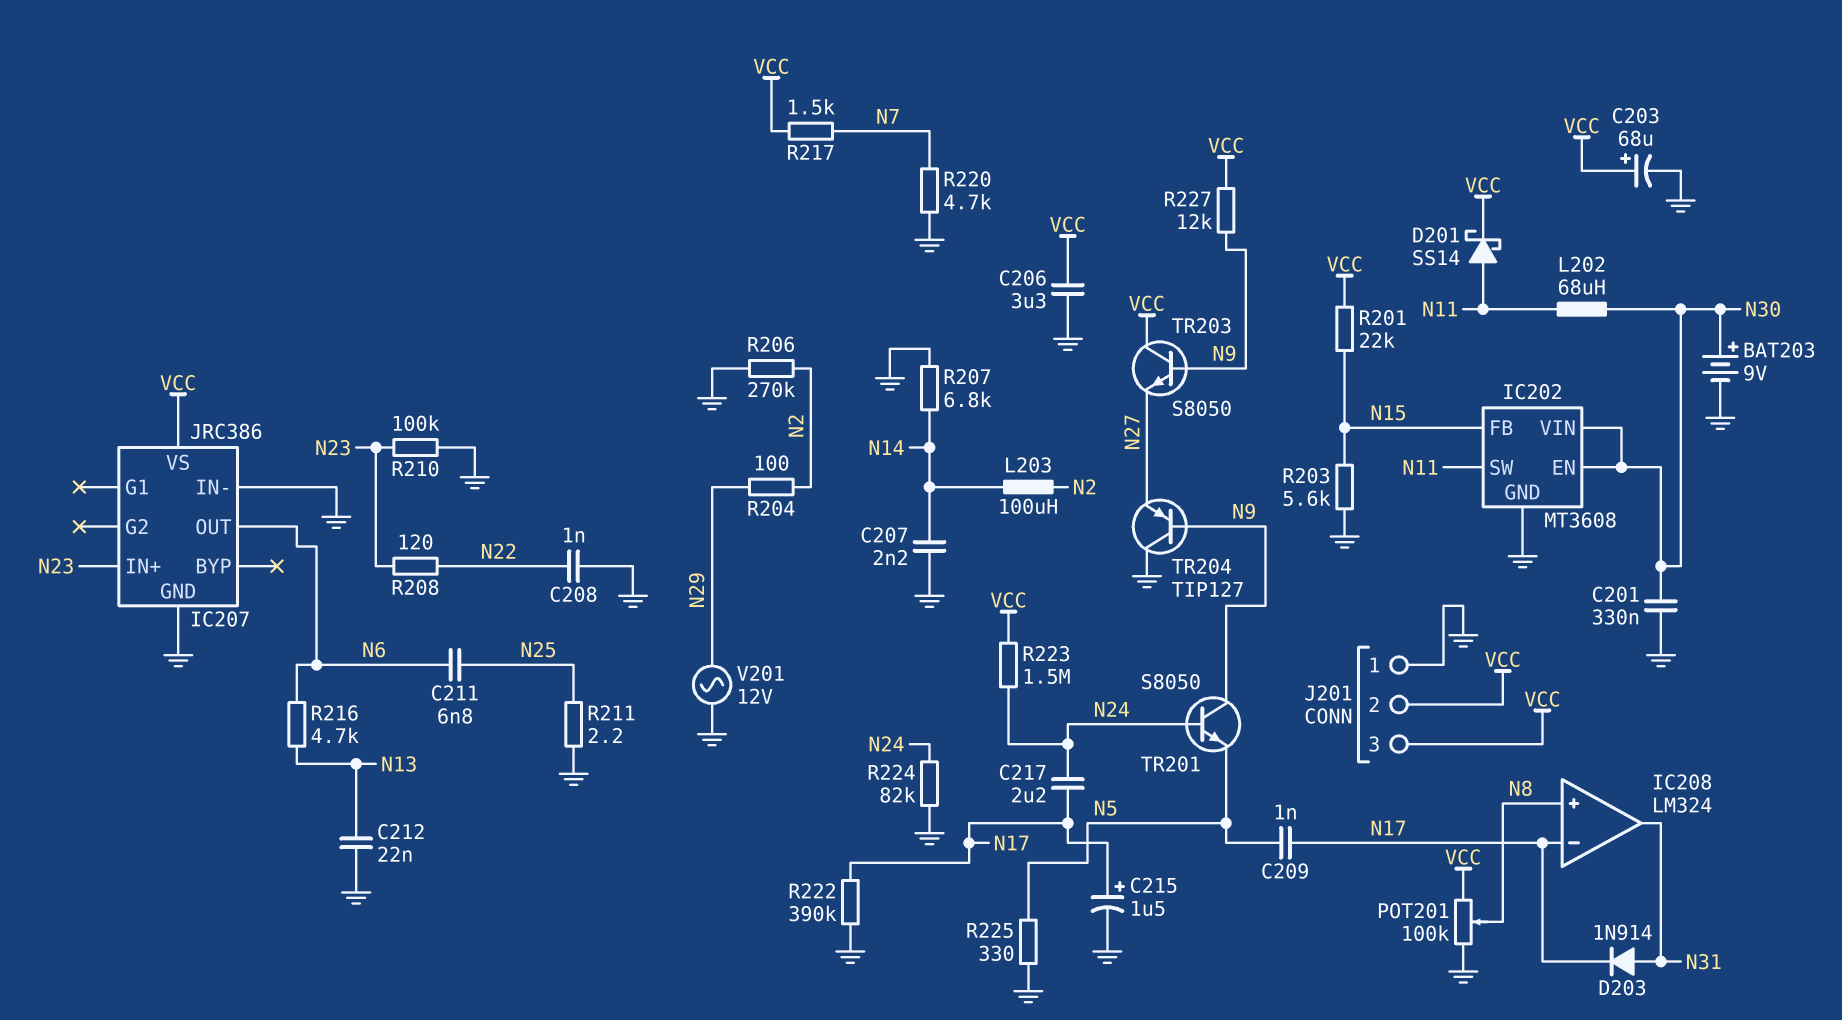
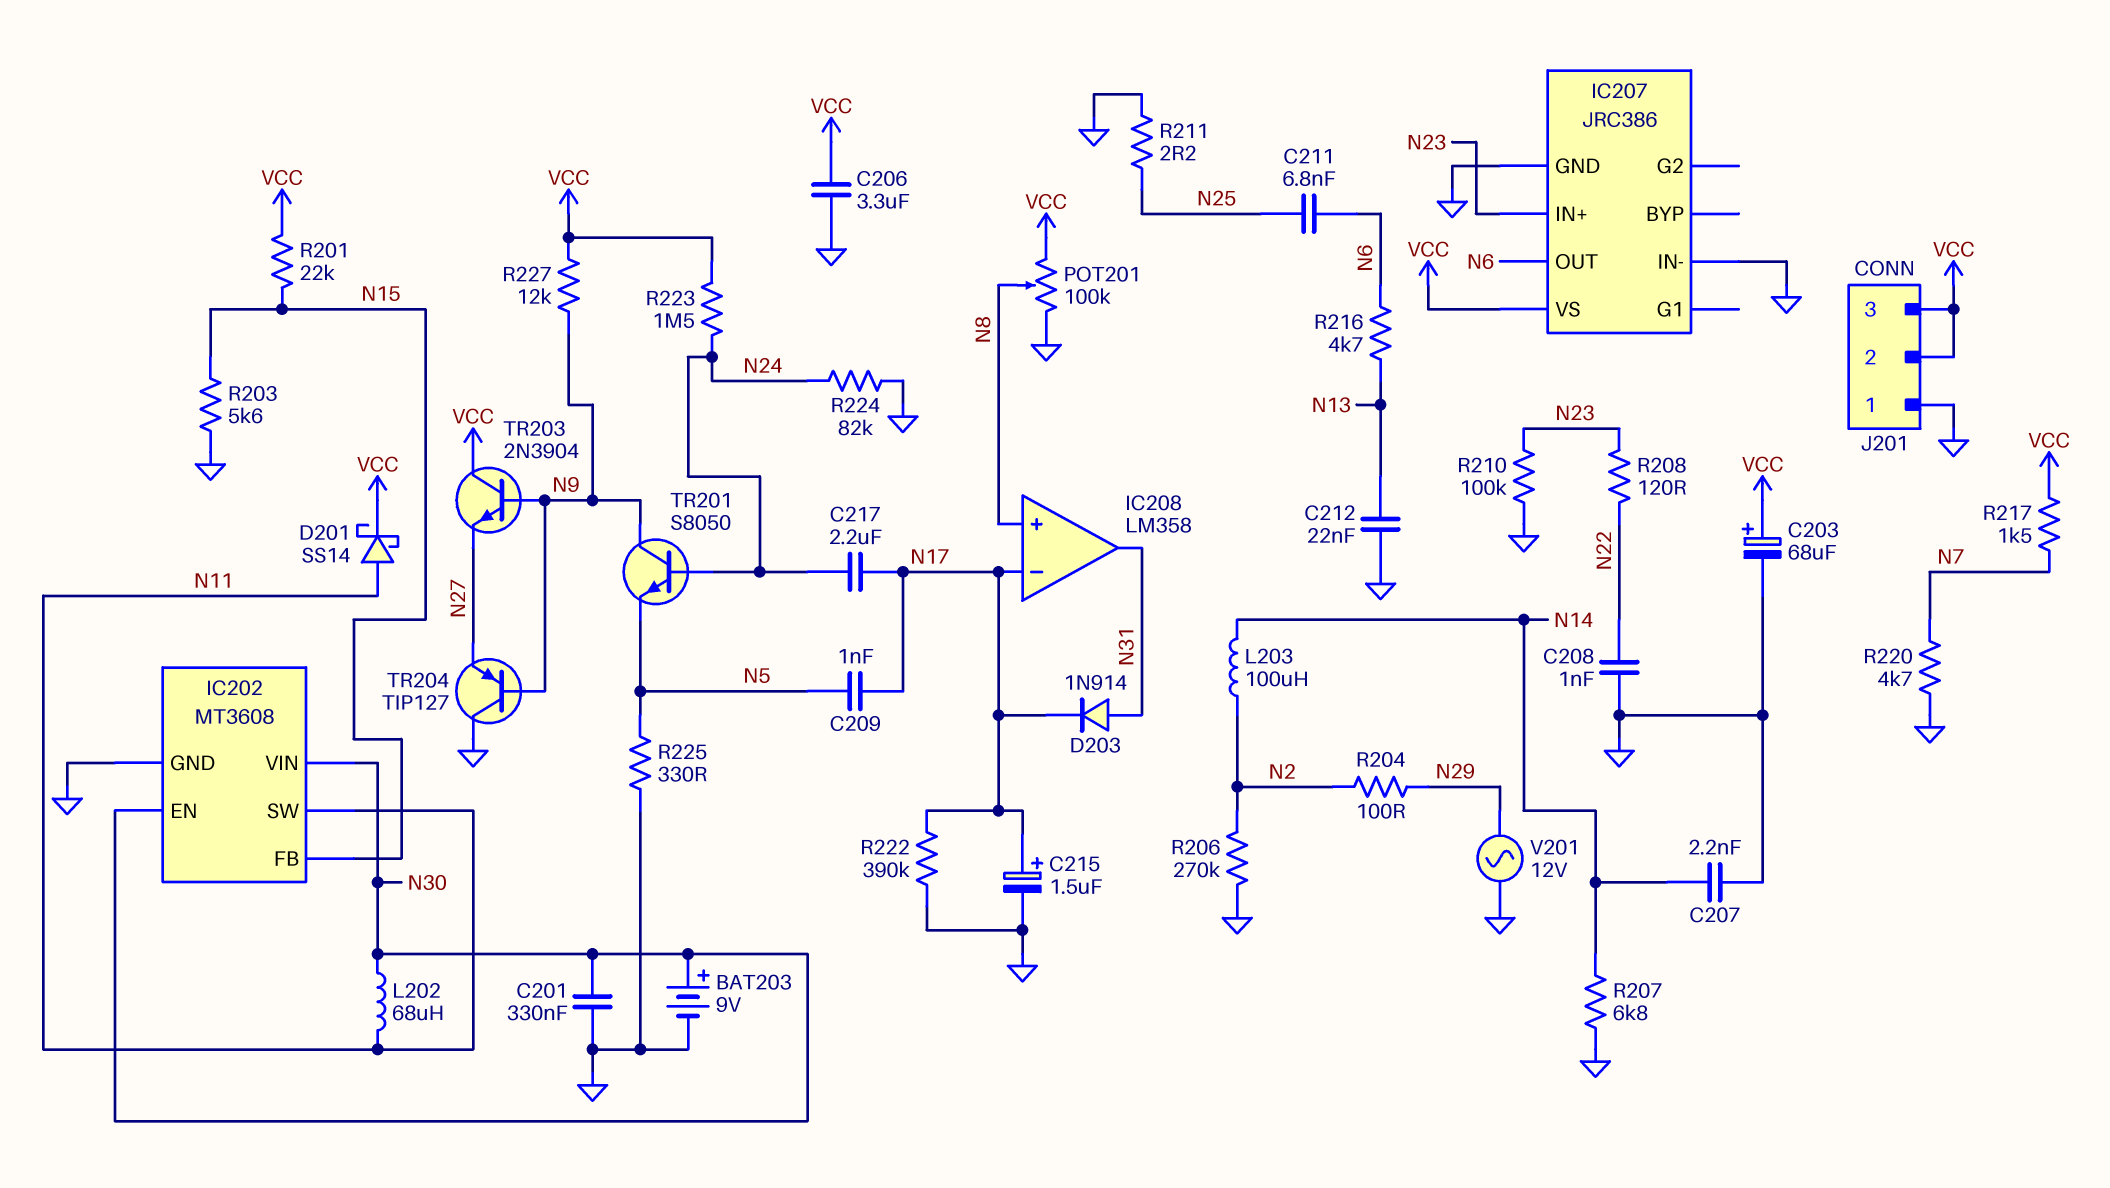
IC208: LM324 -> LM358
TR203: NPN S8050 (B N9, C VCC, E N27) -> NPN 2N3904 (B N9, C VCC, E N27)

